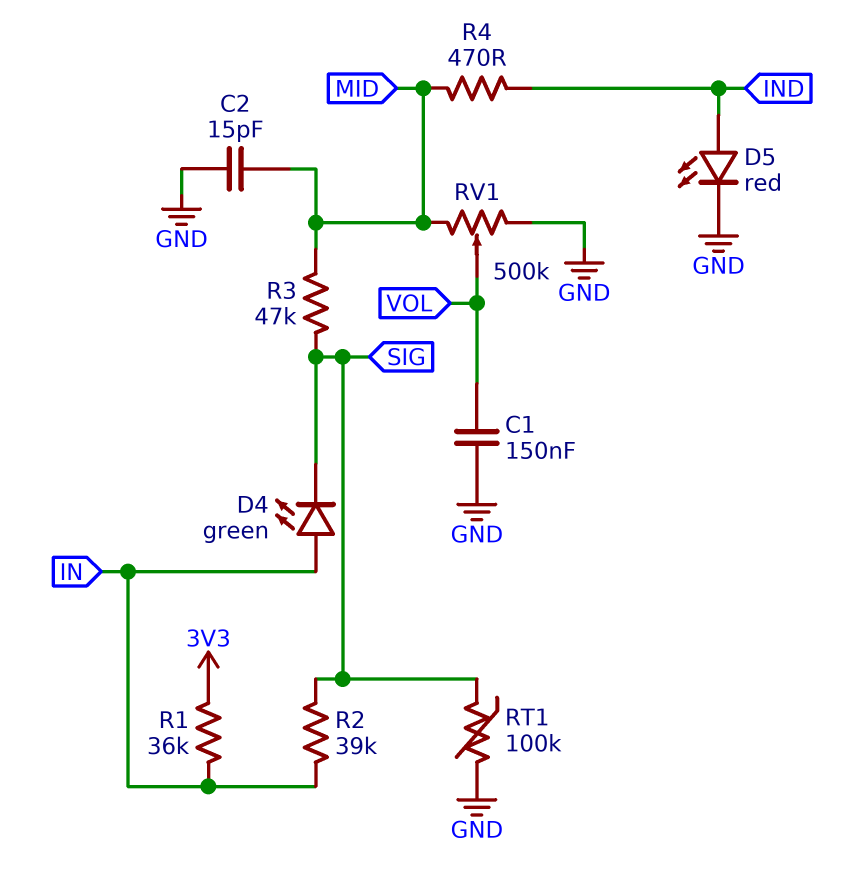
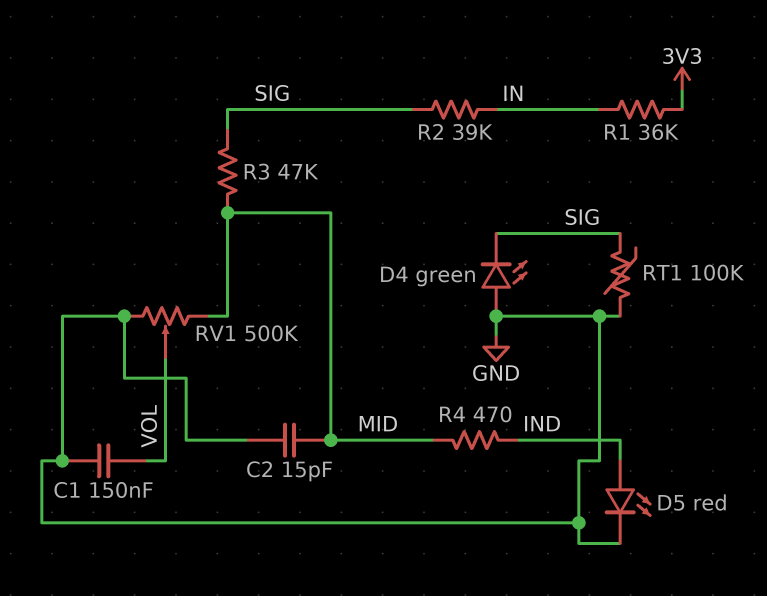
D4: LED green (A IN, K SIG) -> LED green (A GND, K SIG)

